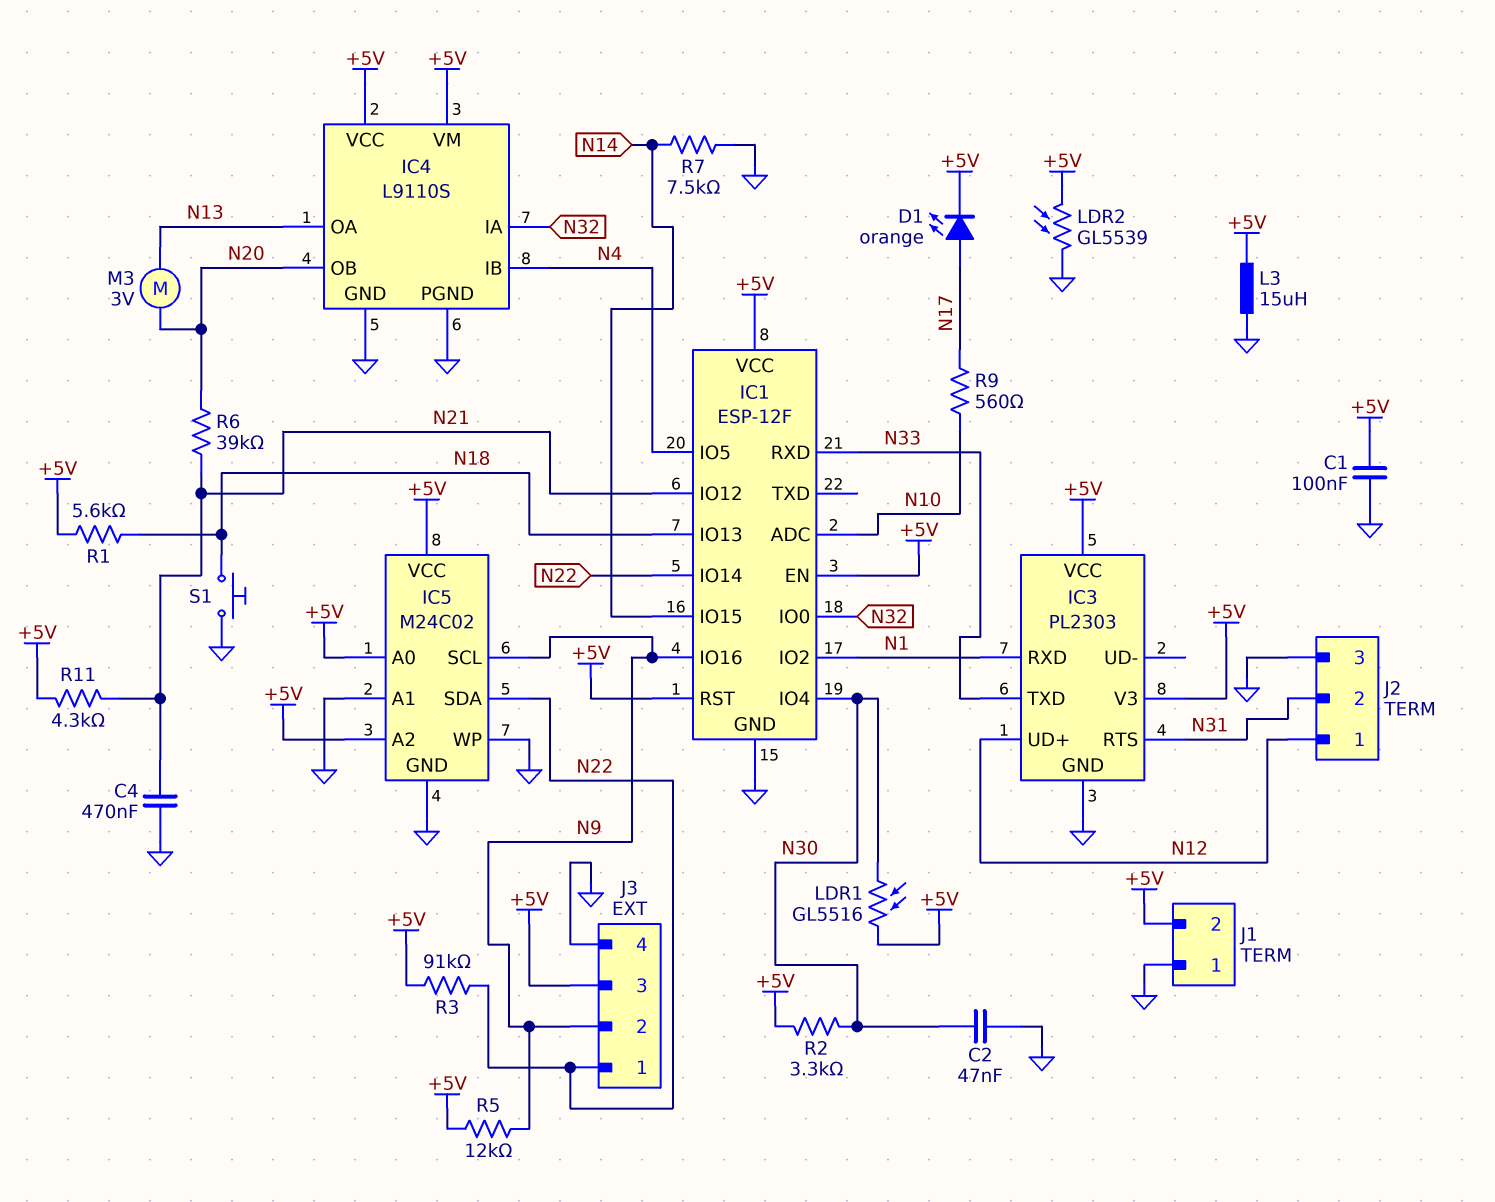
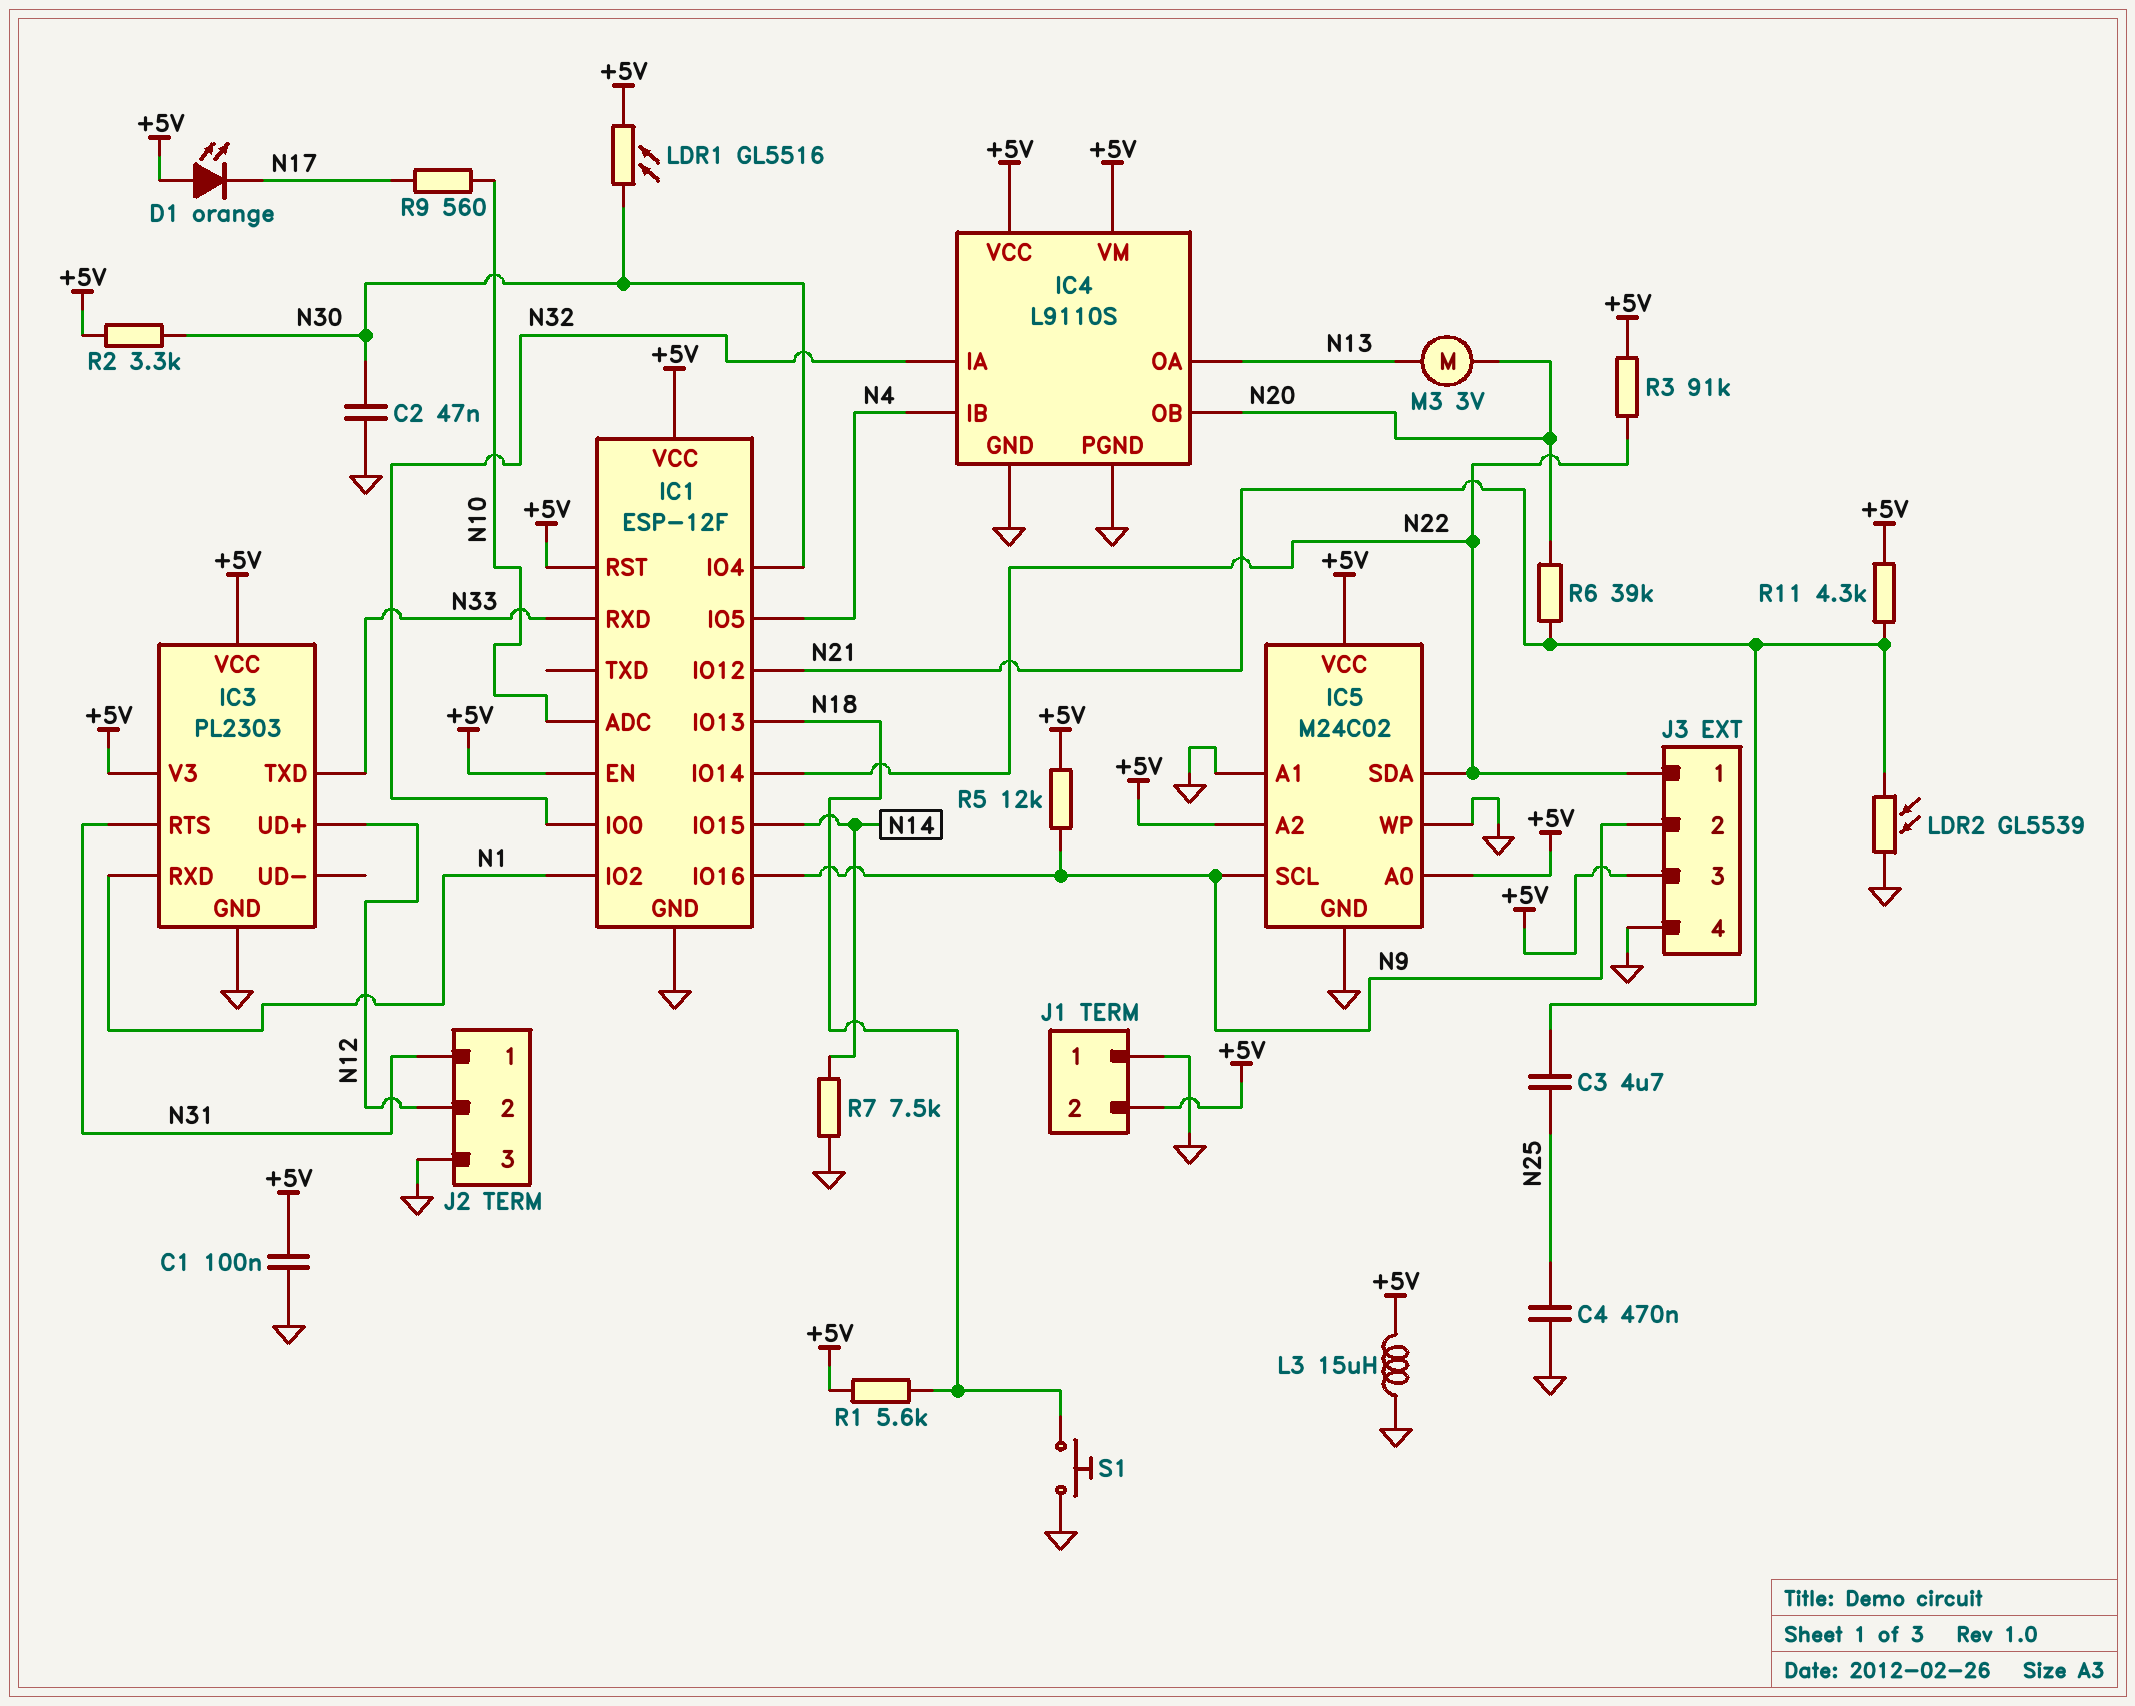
C3: none -> 4.7uF (N21, N25)
C4: 470nF (GND, N21) -> 470nF (GND, N25)
D1: LED orange (A N17, K +5V) -> LED orange (A +5V, K N17)
J2 pin 1: N12 -> N31
J2 pin 2: N31 -> N12
LDR2: GL5539 (+5V, GND) -> GL5539 (GND, N21)

